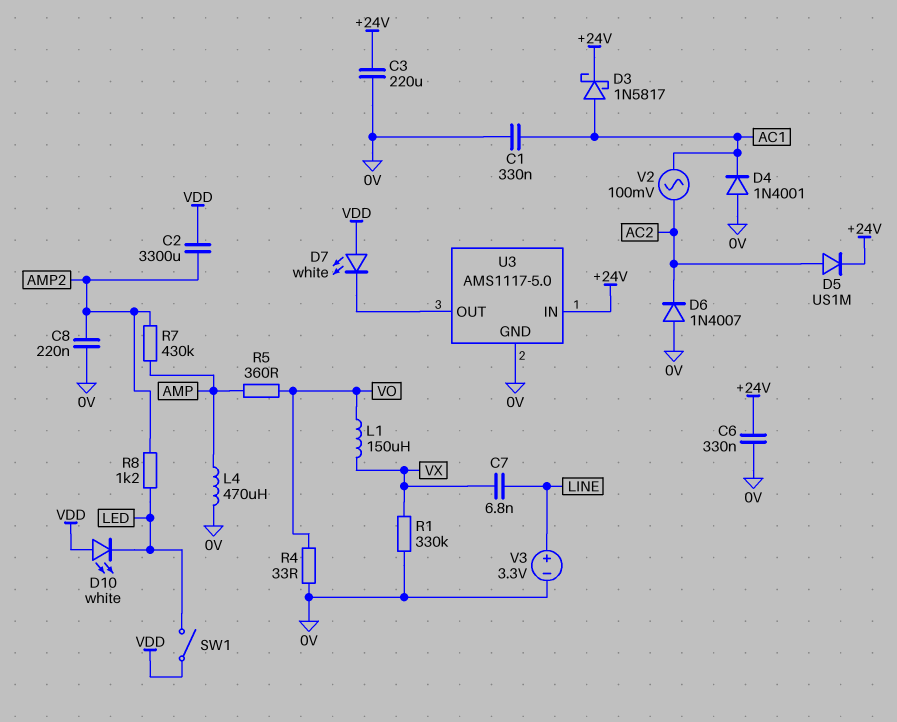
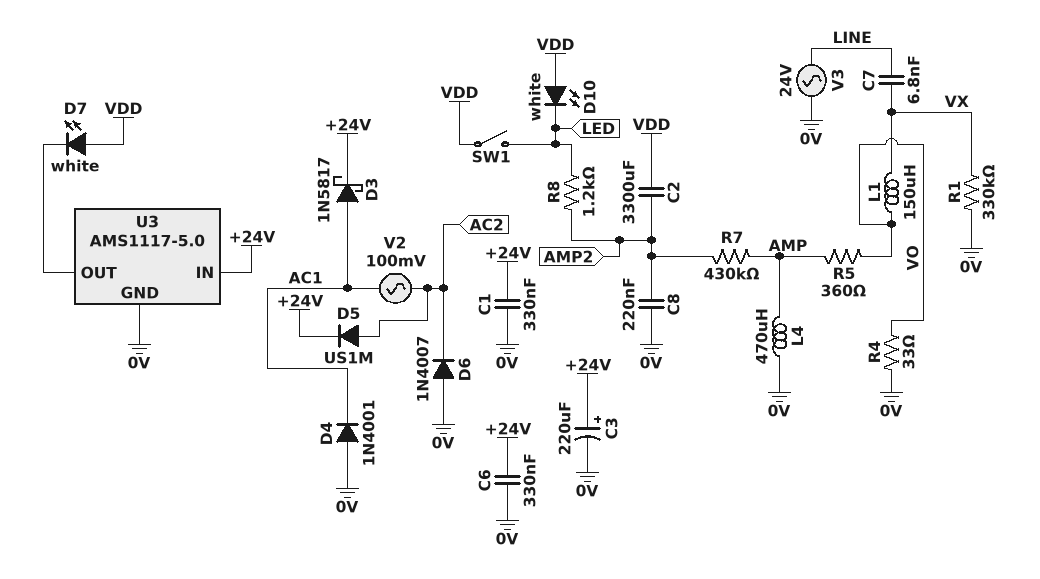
C1: 330nF (0V, AC1) -> 330nF (+24V, 0V)
C3: 220uF (+24V, 0V) -> 220uF (plus +24V, minus 0V)
V3: 3.3V (plus LINE, minus 0V) -> AC 24V (0V, LINE)

